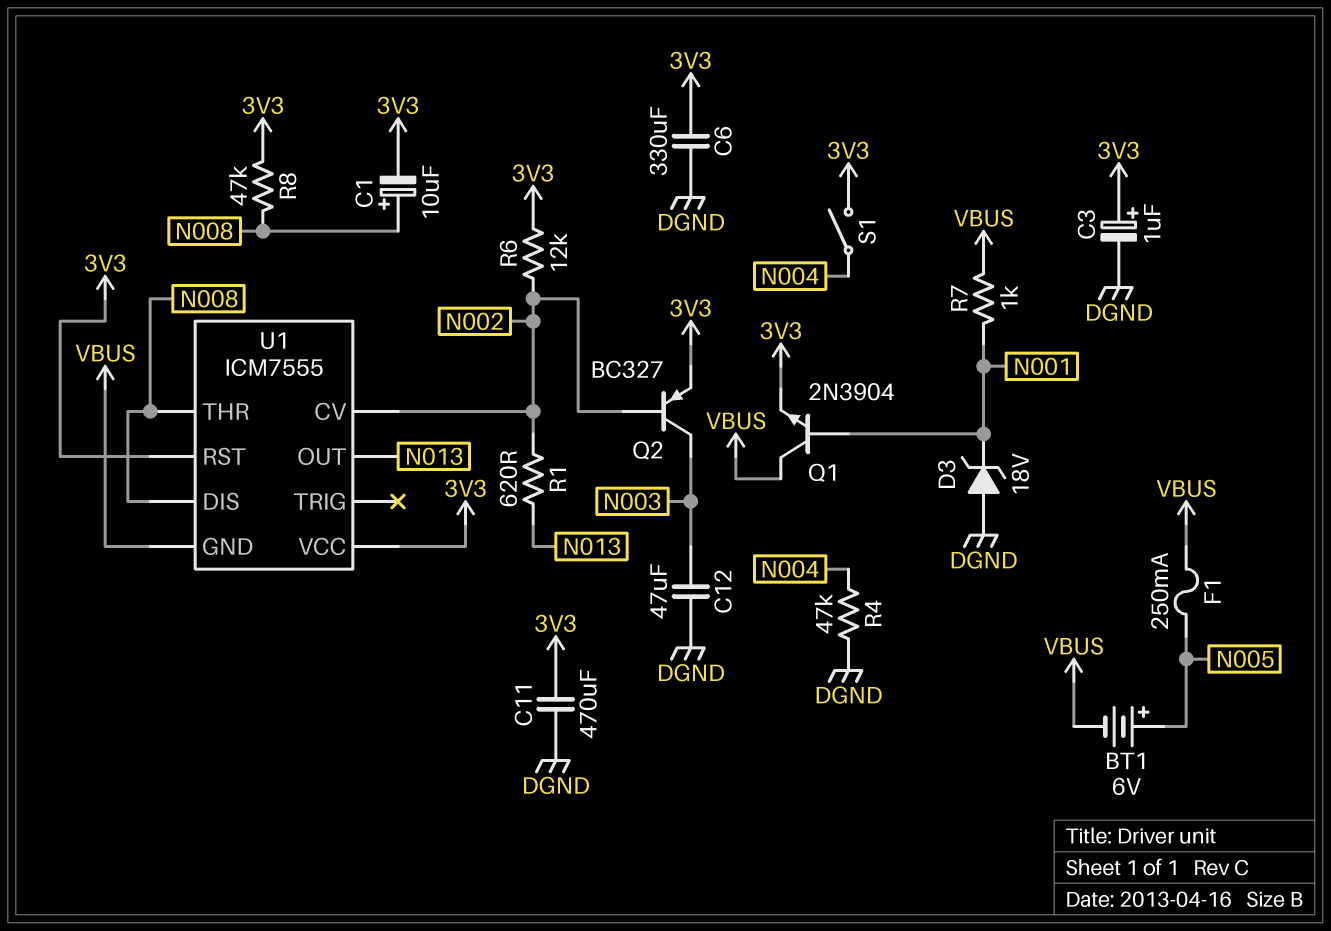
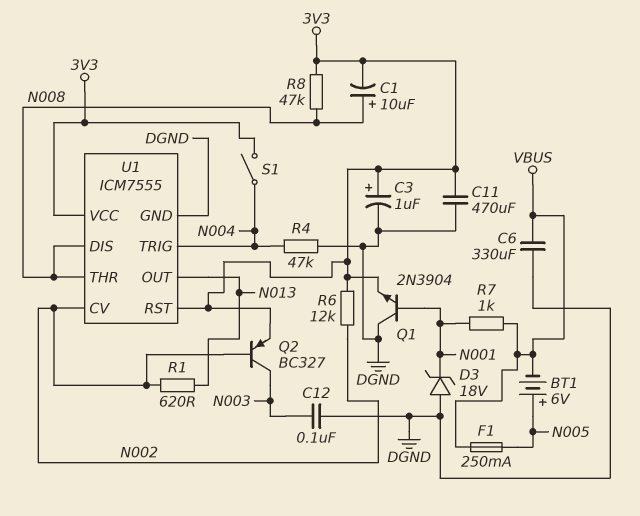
C6: 330uF (3V3, DGND) -> 330uF (DGND, VBUS)
C12: 47uF (DGND, N003) -> 100nF (DGND, N003)
Q1: NPN 2N3904 (B N001, C VBUS, E 3V3) -> NPN 2N3904 (B N001, C DGND, E 3V3)
U1 pin GND: VBUS -> DGND
U1 pin TRIG: none -> N004

